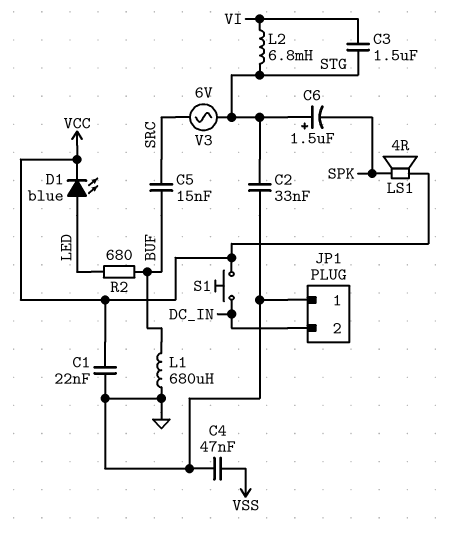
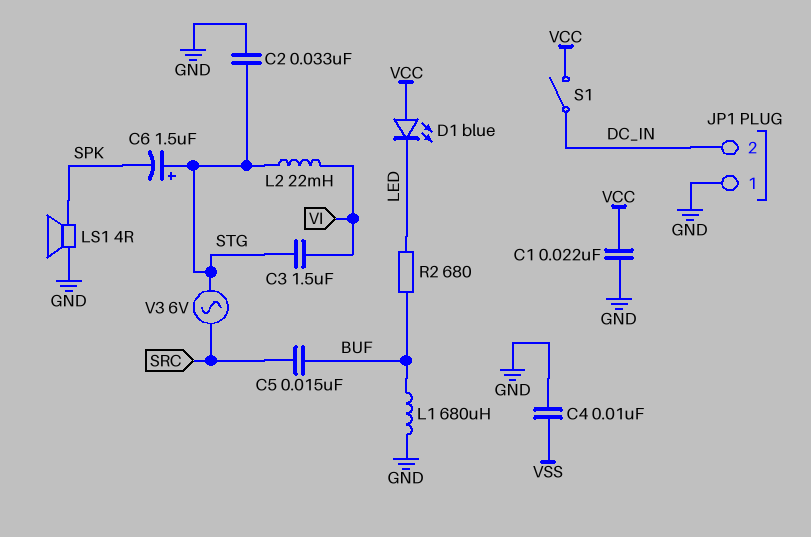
C4: 47nF (GND, VSS) -> 10nF (GND, VSS)
D1: LED blue (A LED, K VCC) -> LED blue (A VCC, K LED)
L2: 6.8mH (STG, VI) -> 22mH (STG, VI)
LS1: speaker 4R (SPK, VCC) -> speaker 4R (GND, SPK)
S1: button (DC_IN, VCC) -> switch (DC_IN, VCC)

